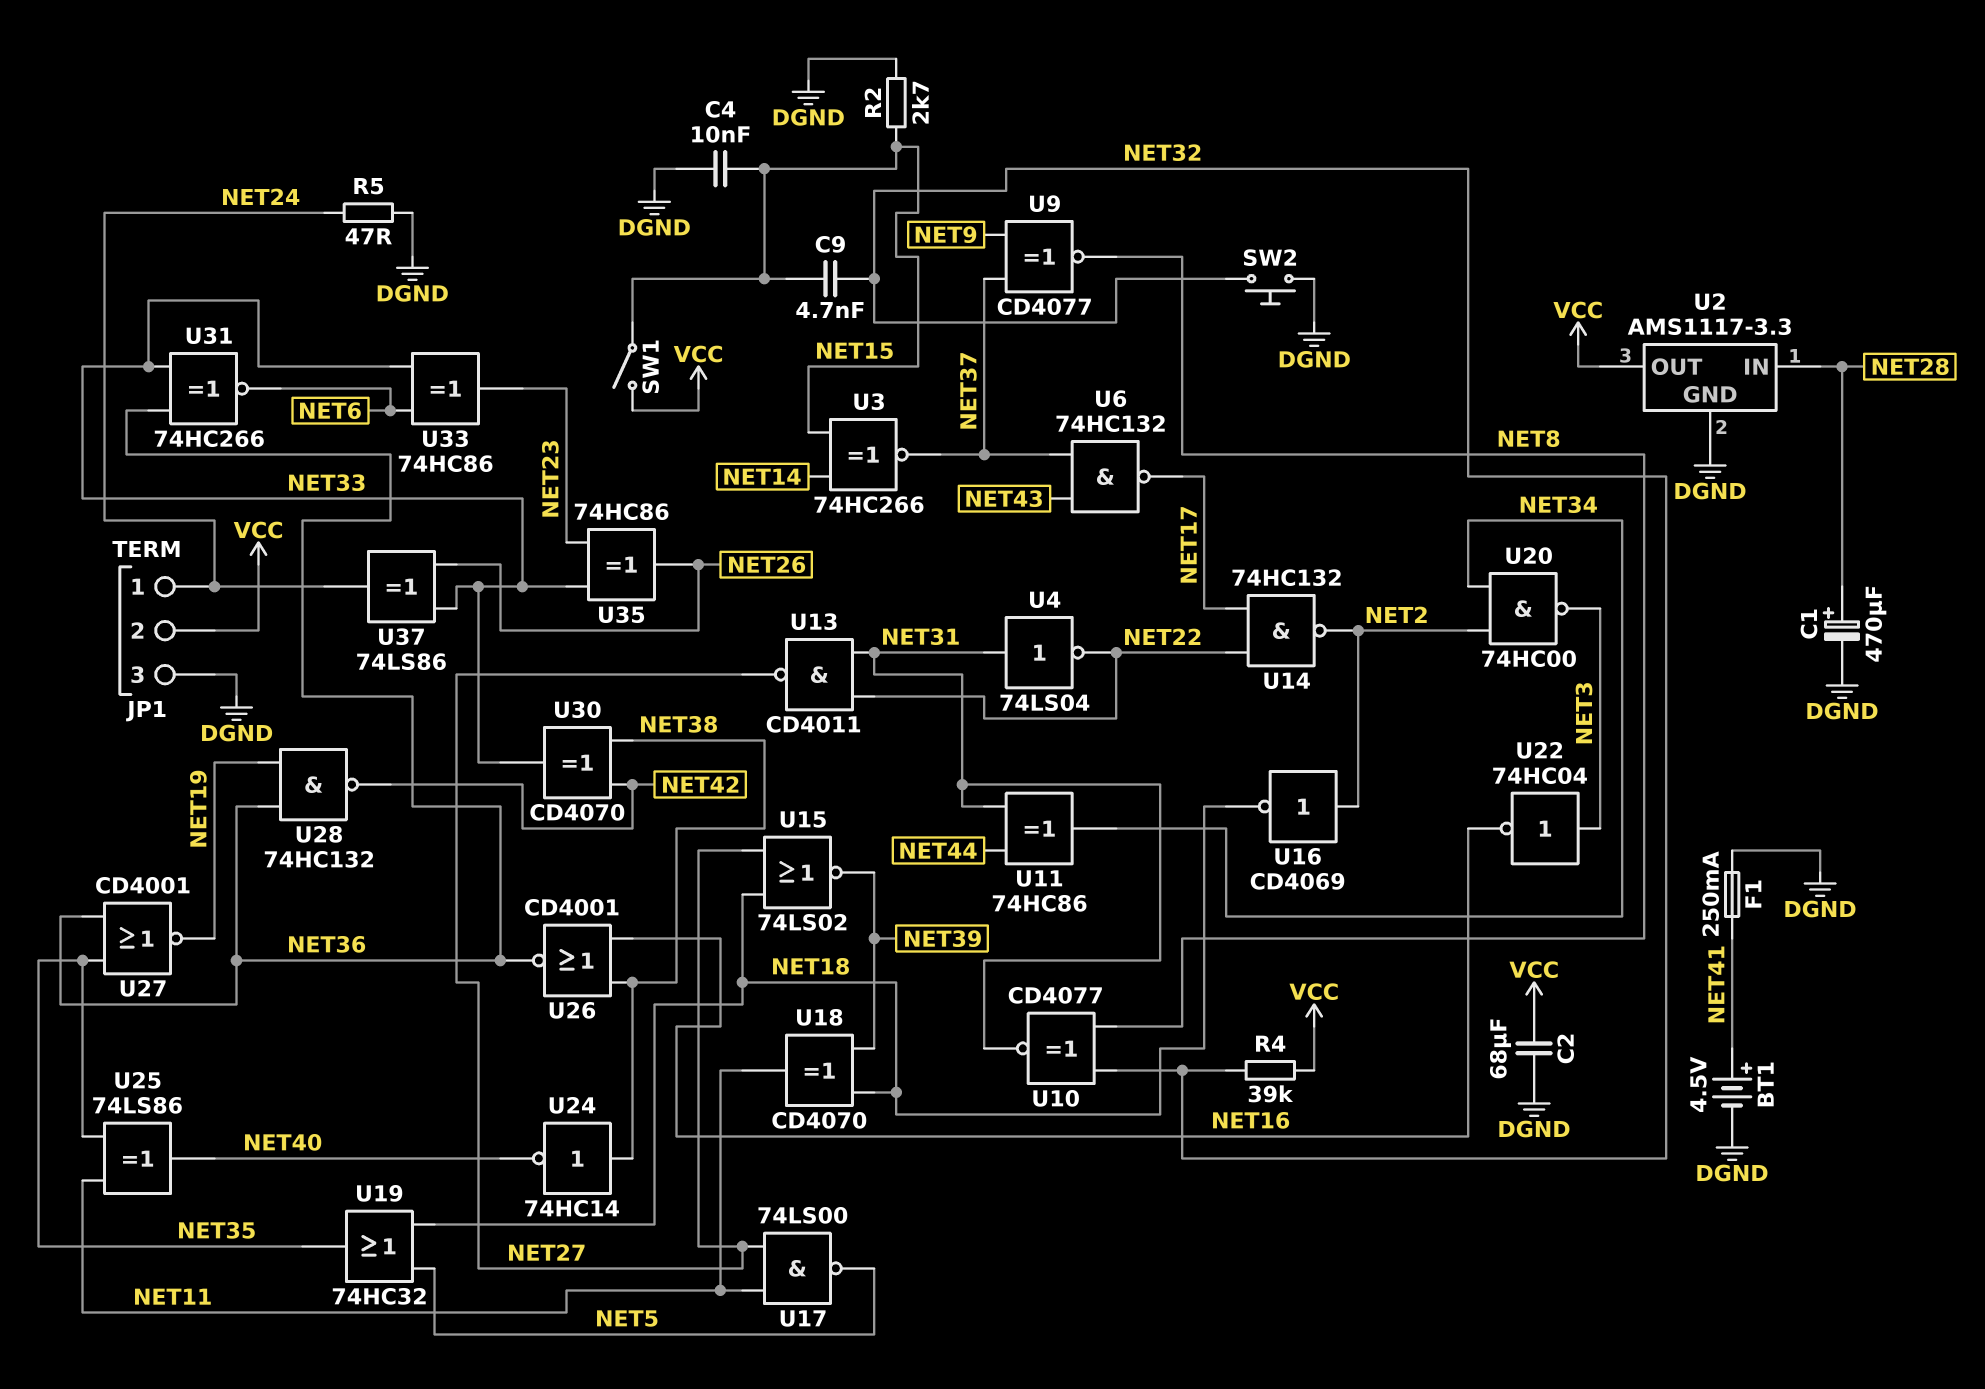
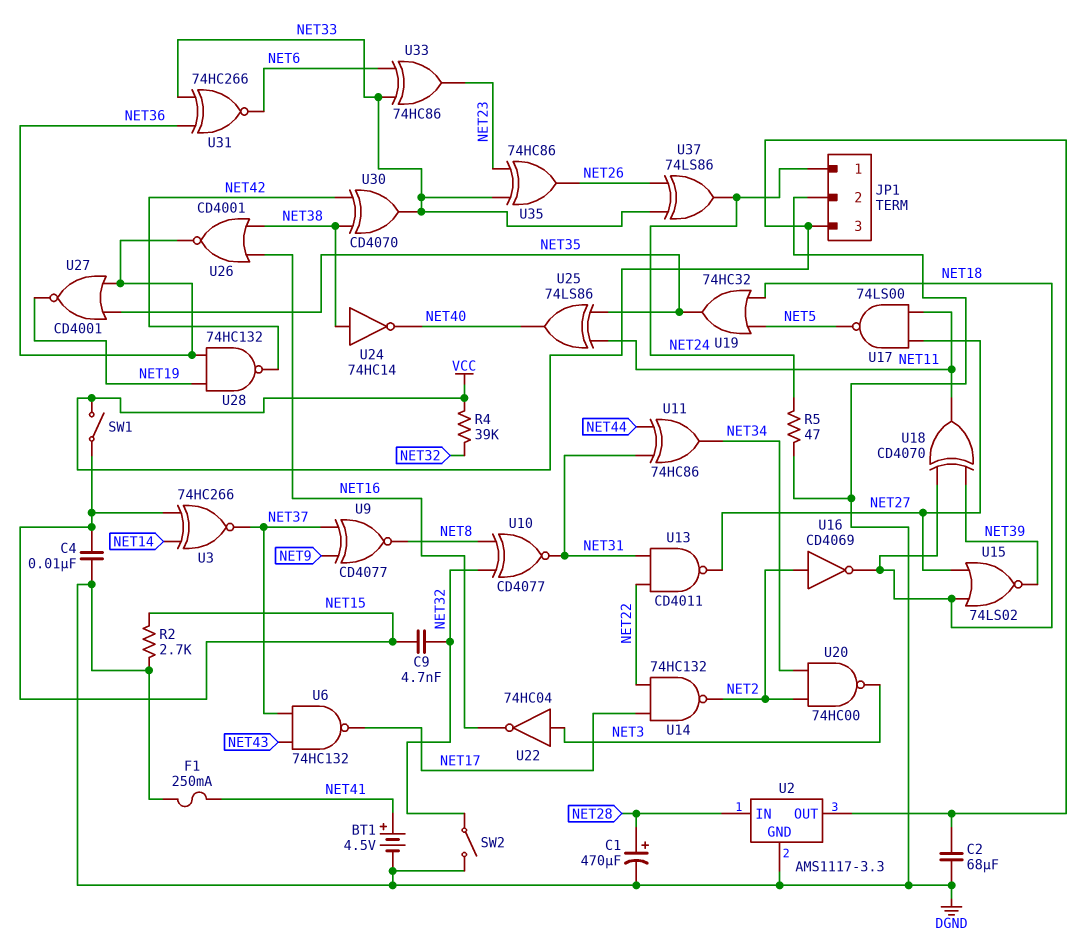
JP1 pin 2: VCC -> DGND
JP1 pin 3: DGND -> VCC
SW2: button (DGND, NET32) -> switch (DGND, NET32)
U4: NOT 74LS04 (in NET31, out NET22) -> none

